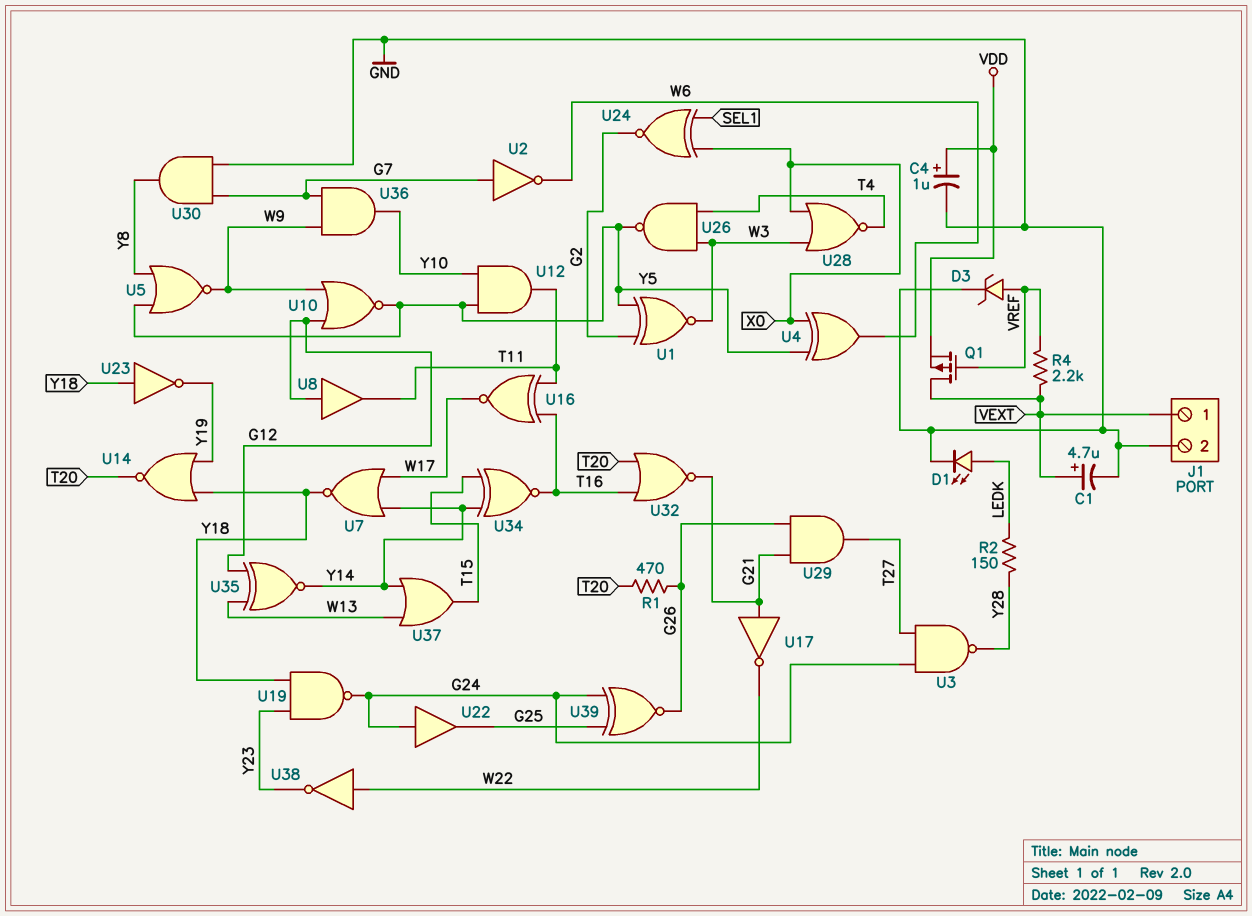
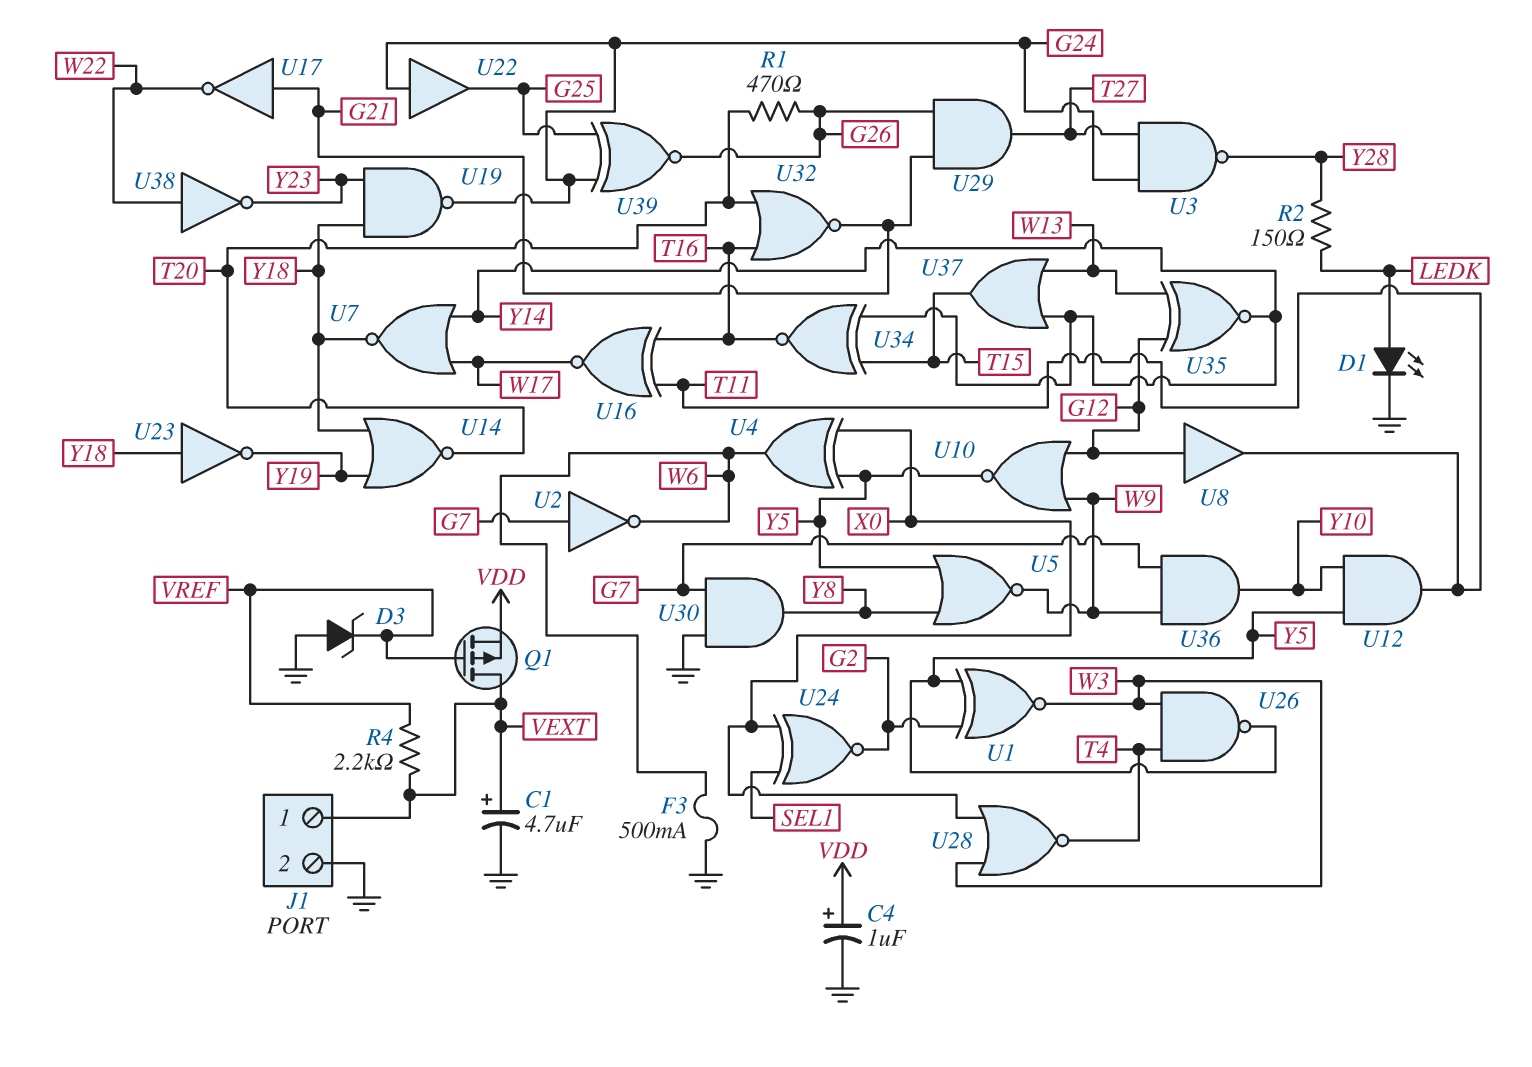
D3: zener (A VREF, K GND) -> zener (A GND, K VREF)
F3: none -> 500mA (GND, W6)

